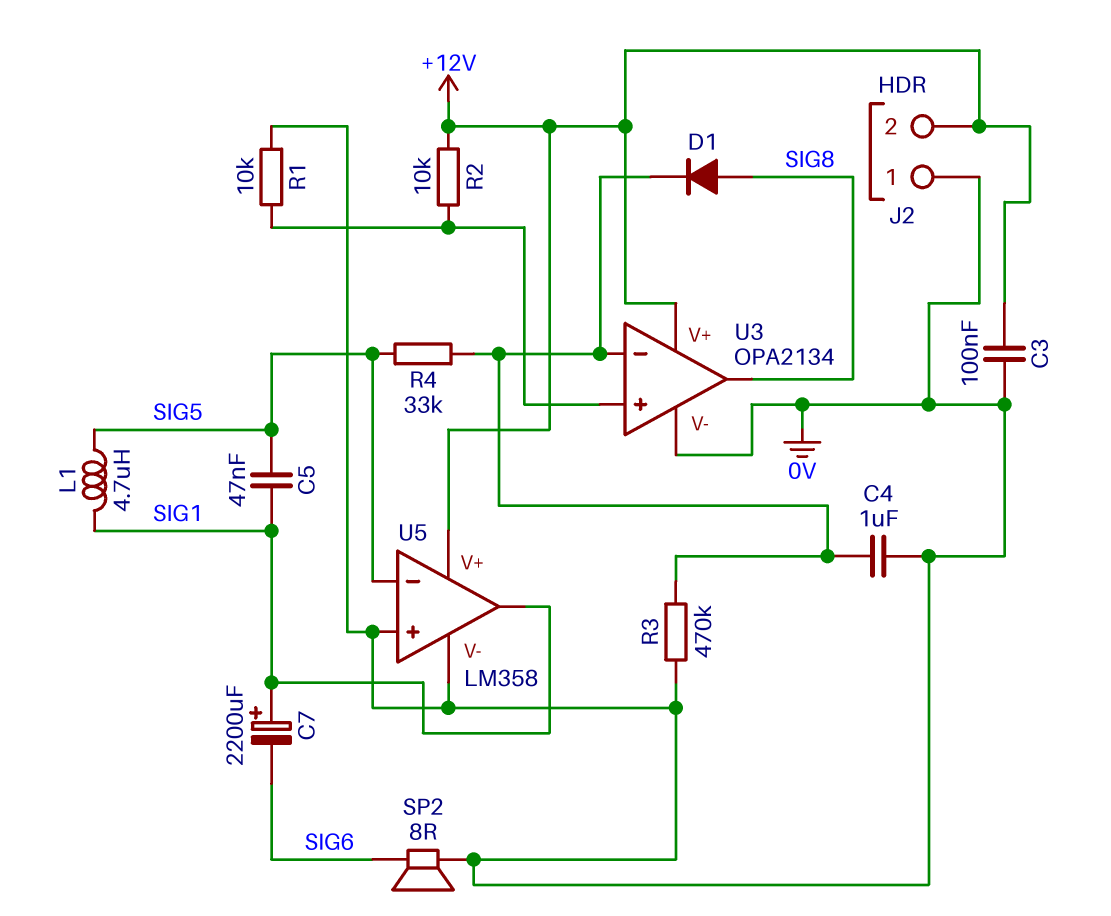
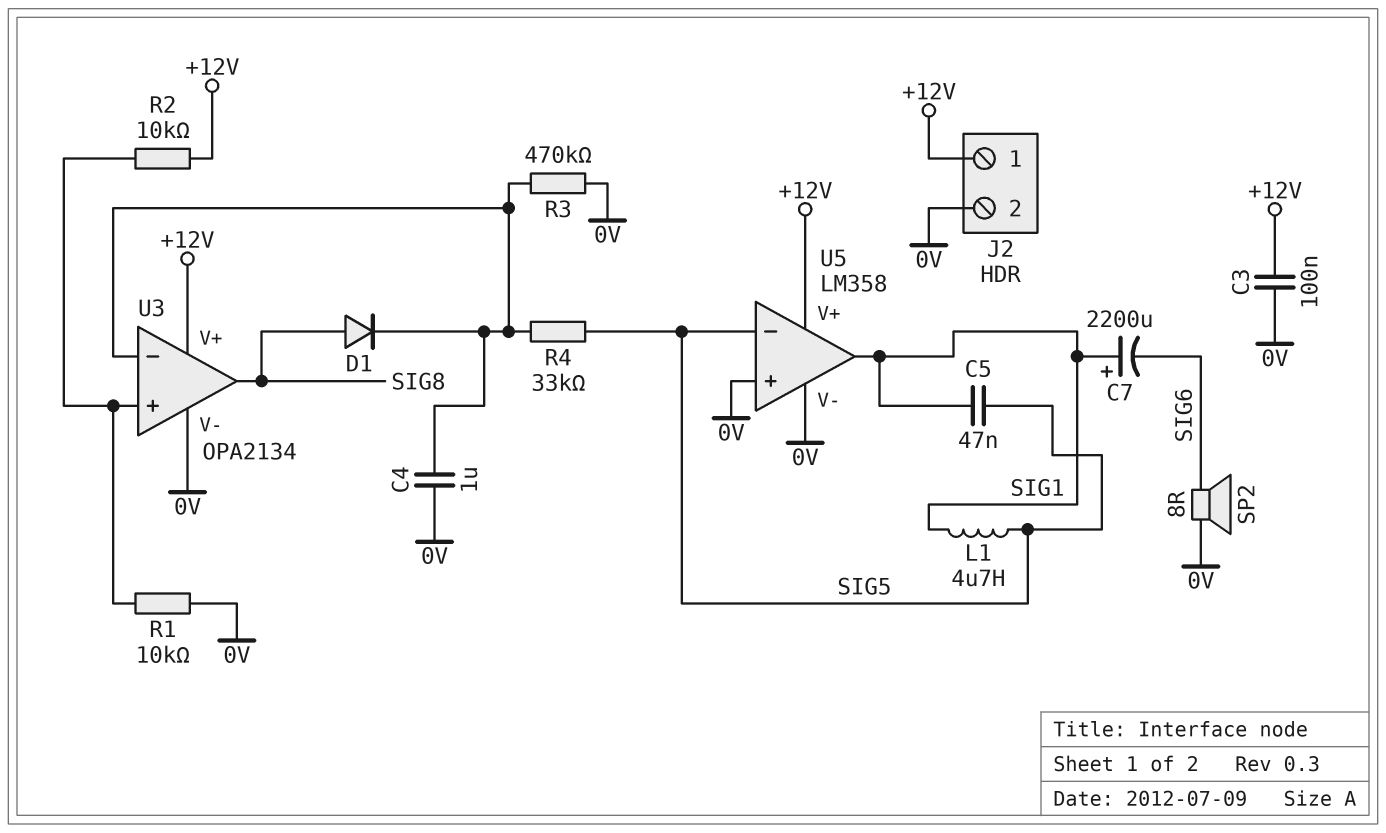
J2 pin 1: 0V -> +12V
J2 pin 2: +12V -> 0V

